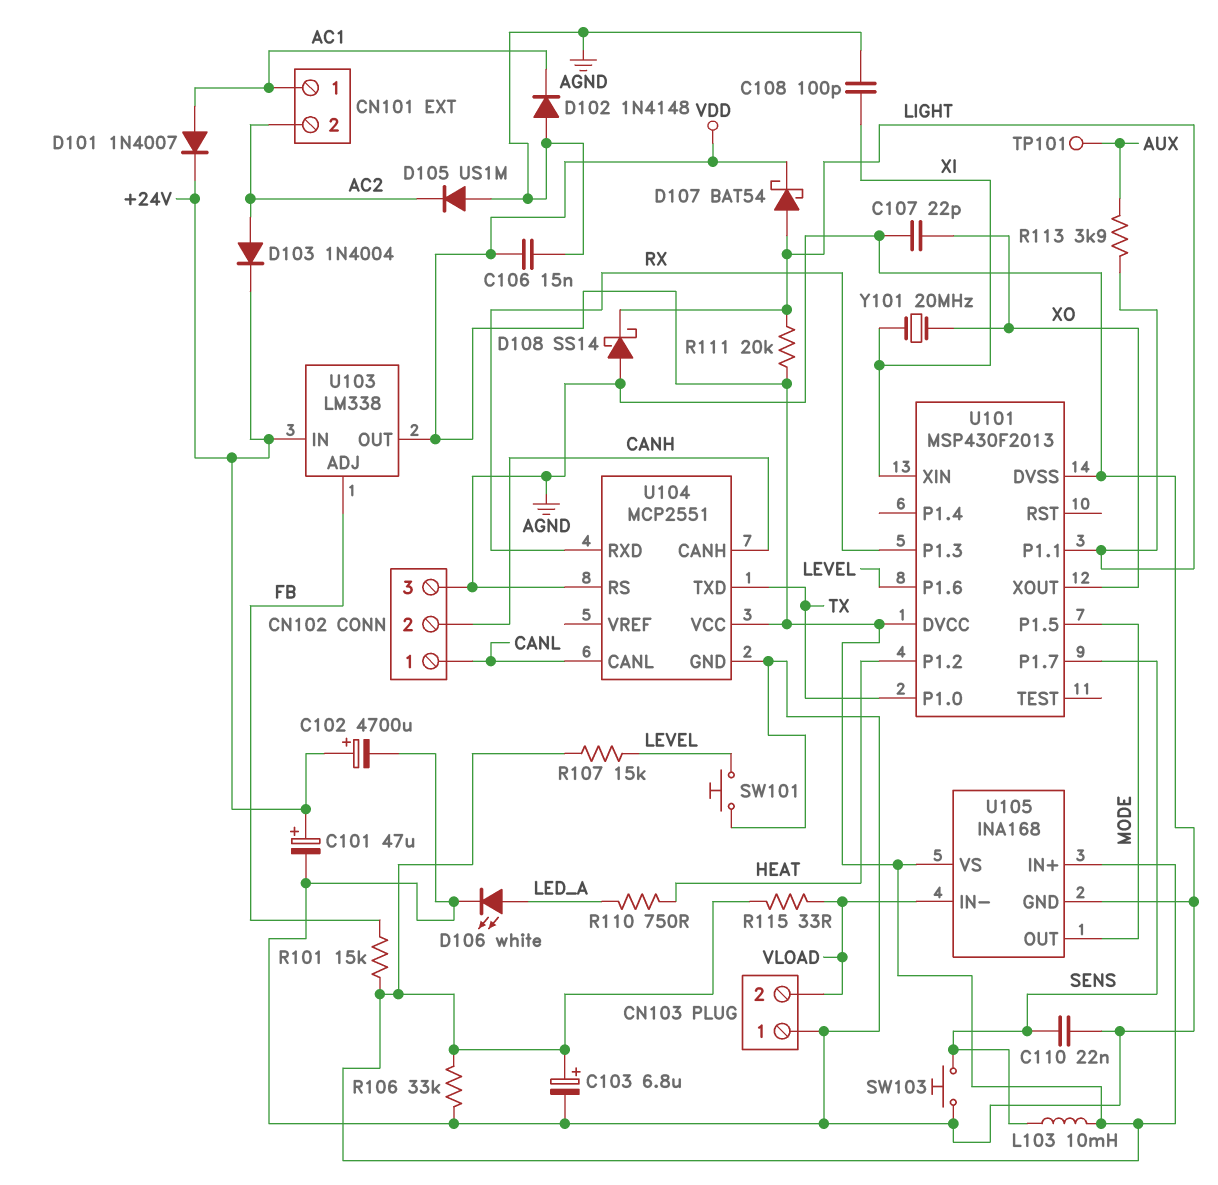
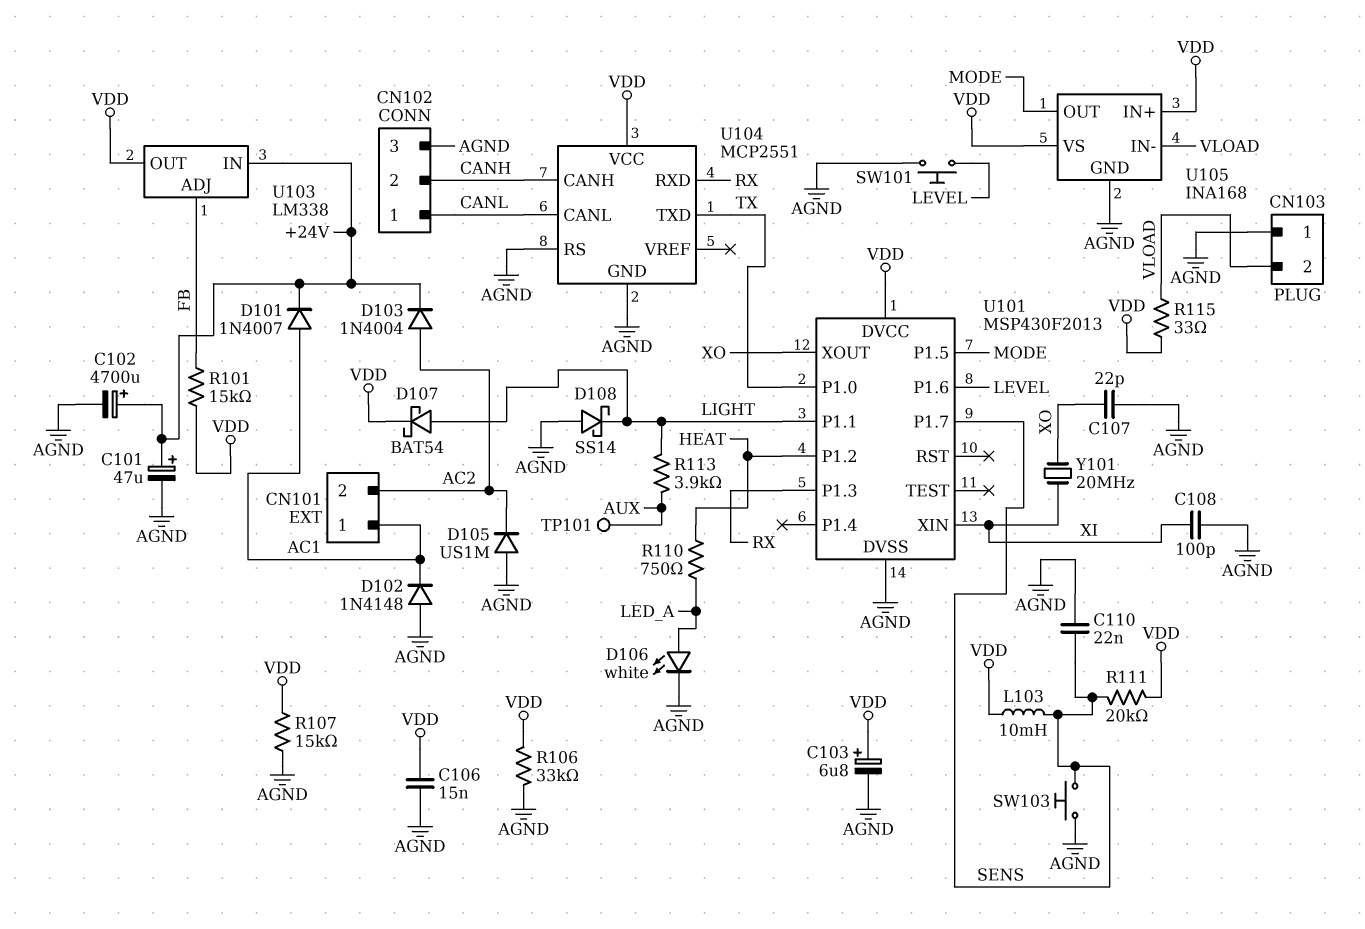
R107: 15k (LEVEL, VDD) -> 15k (AGND, VDD)
R111: 20k (LIGHT, VDD) -> 20k (SENS, VDD)

